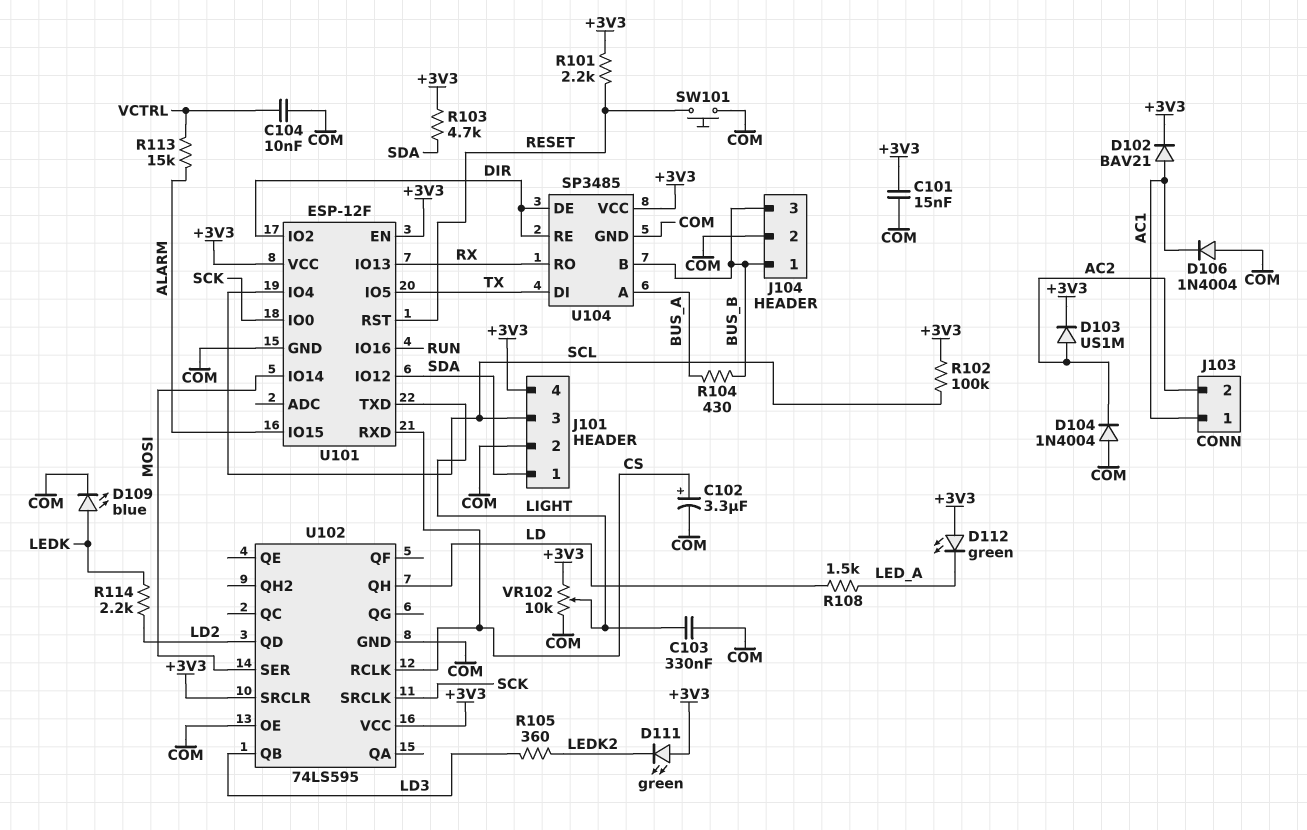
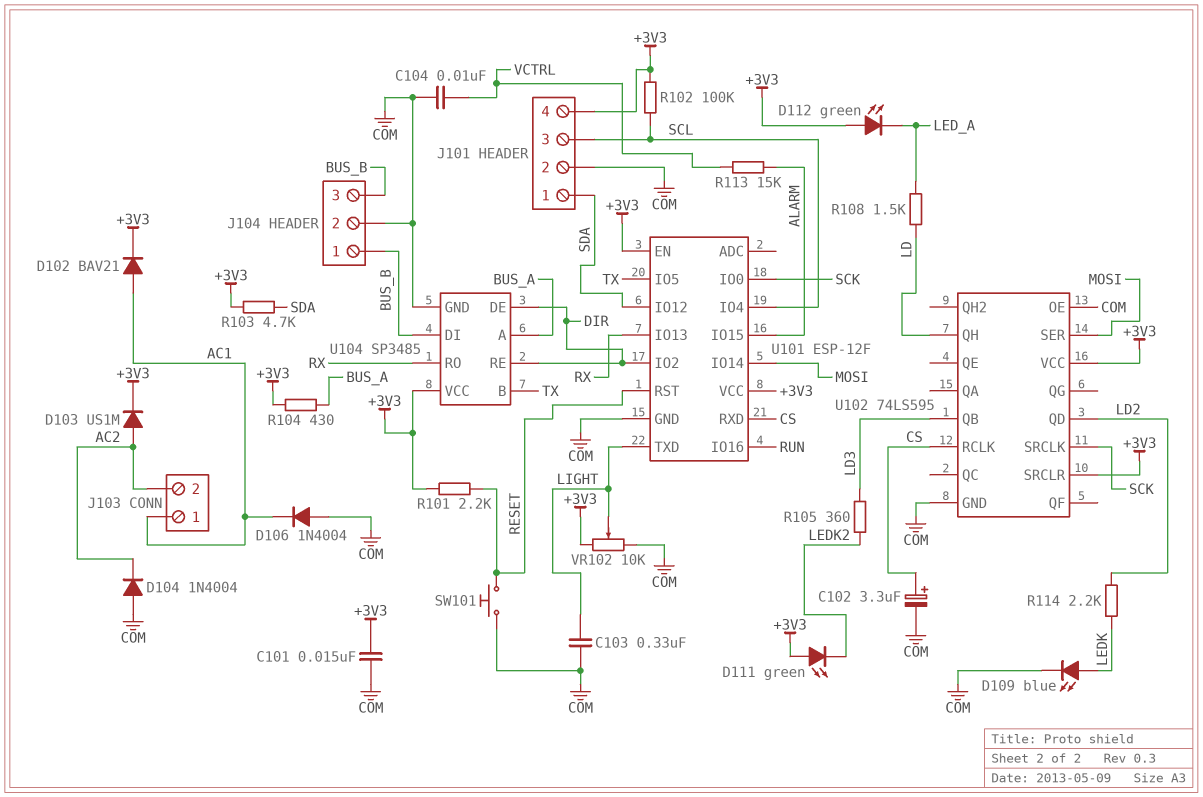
R104: 430 (BUS_A, BUS_B) -> 430 (+3V3, BUS_A)
U104 pin B: BUS_B -> TX
U104 pin DI: TX -> BUS_B

